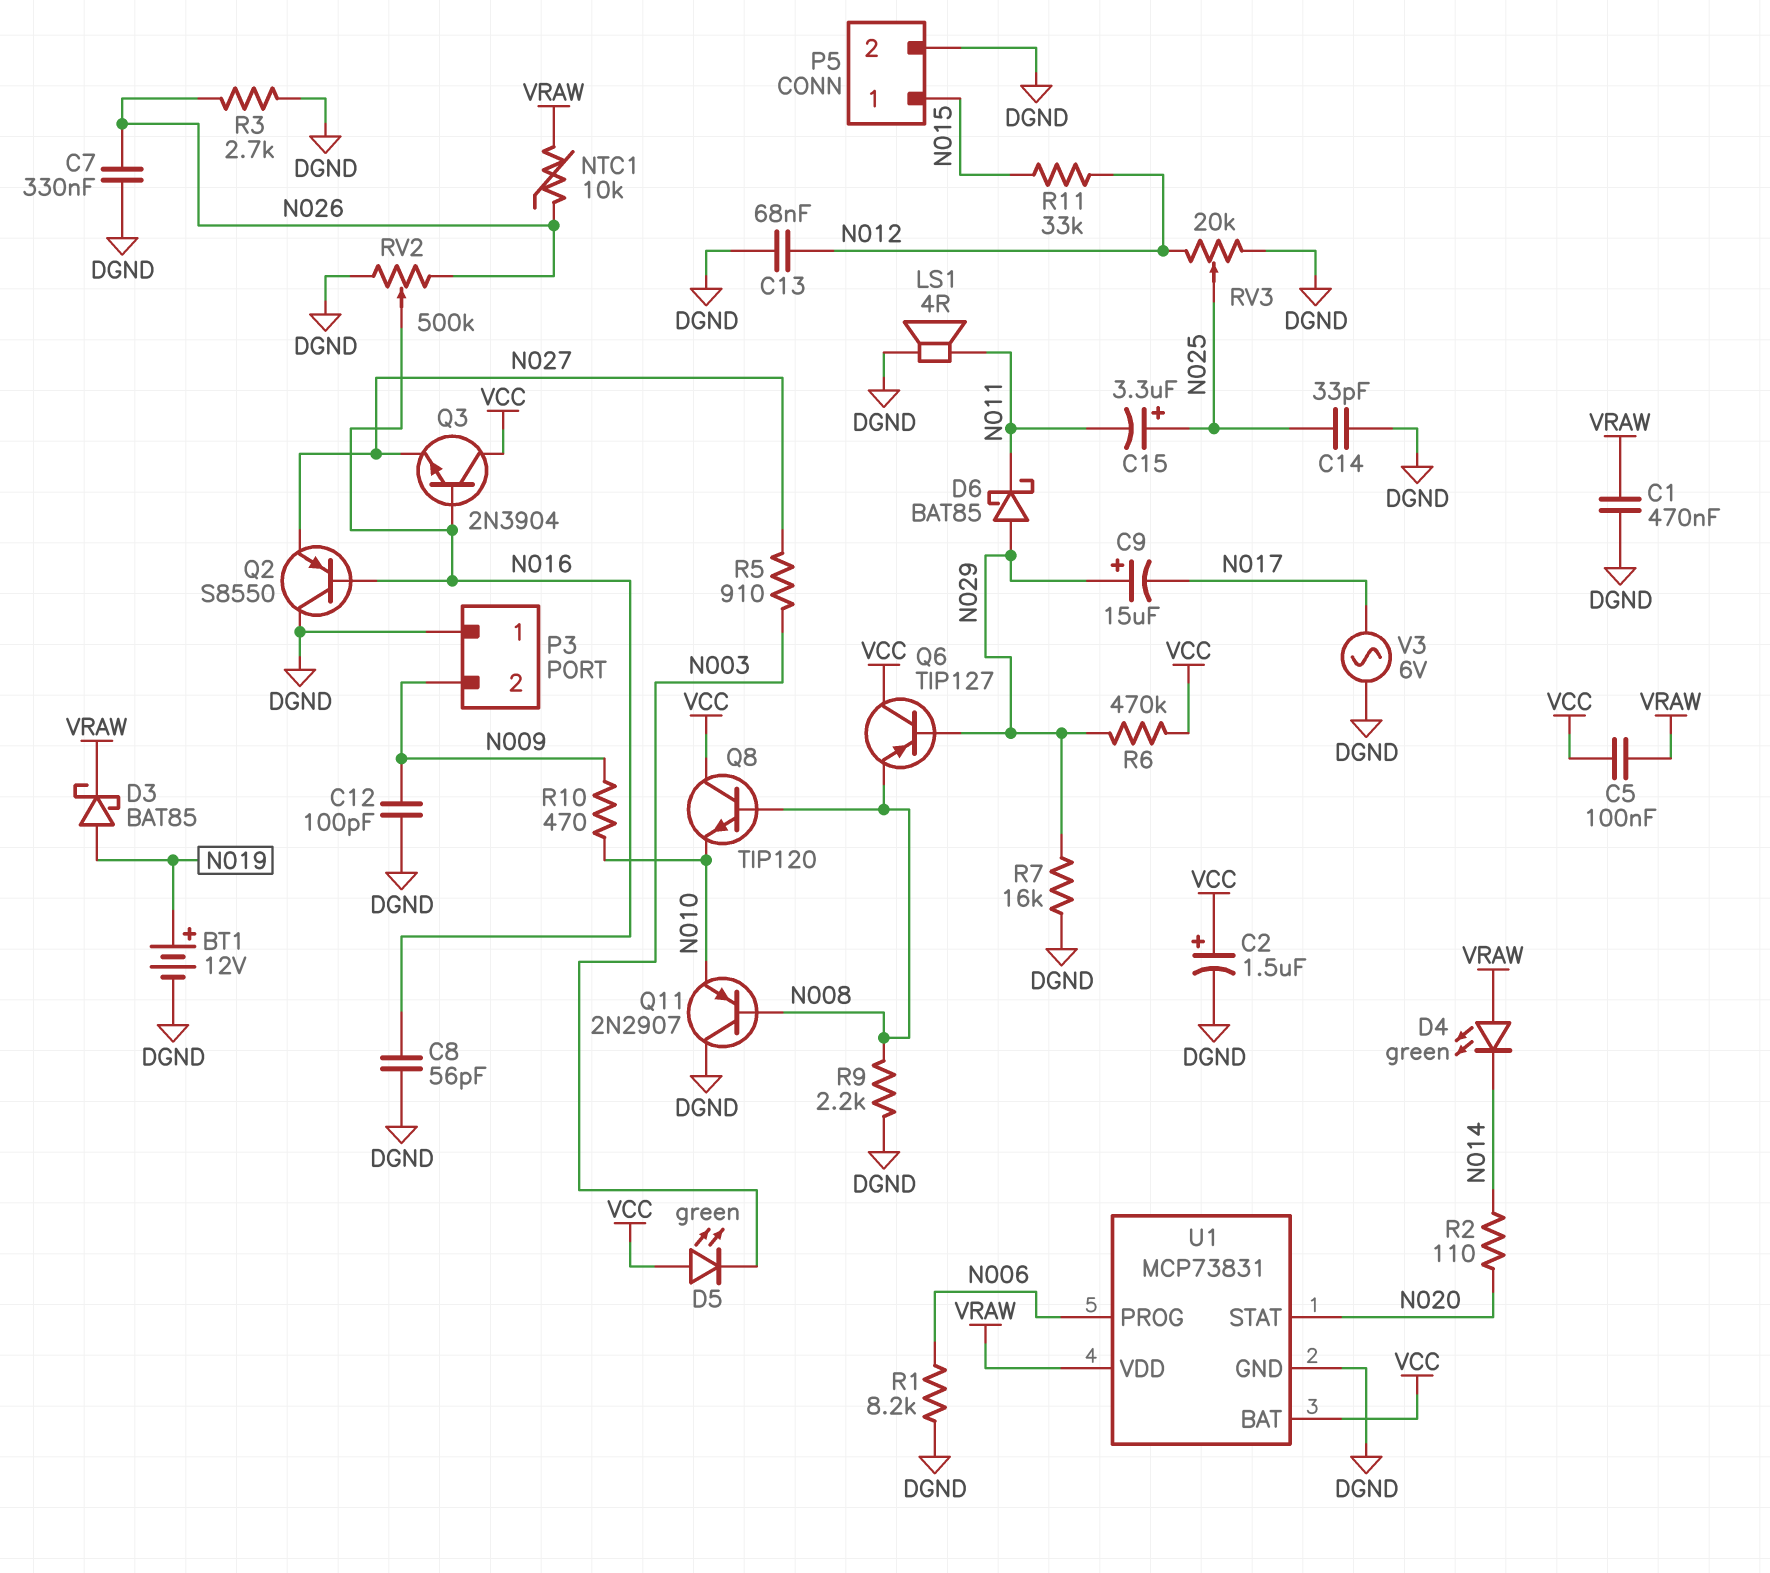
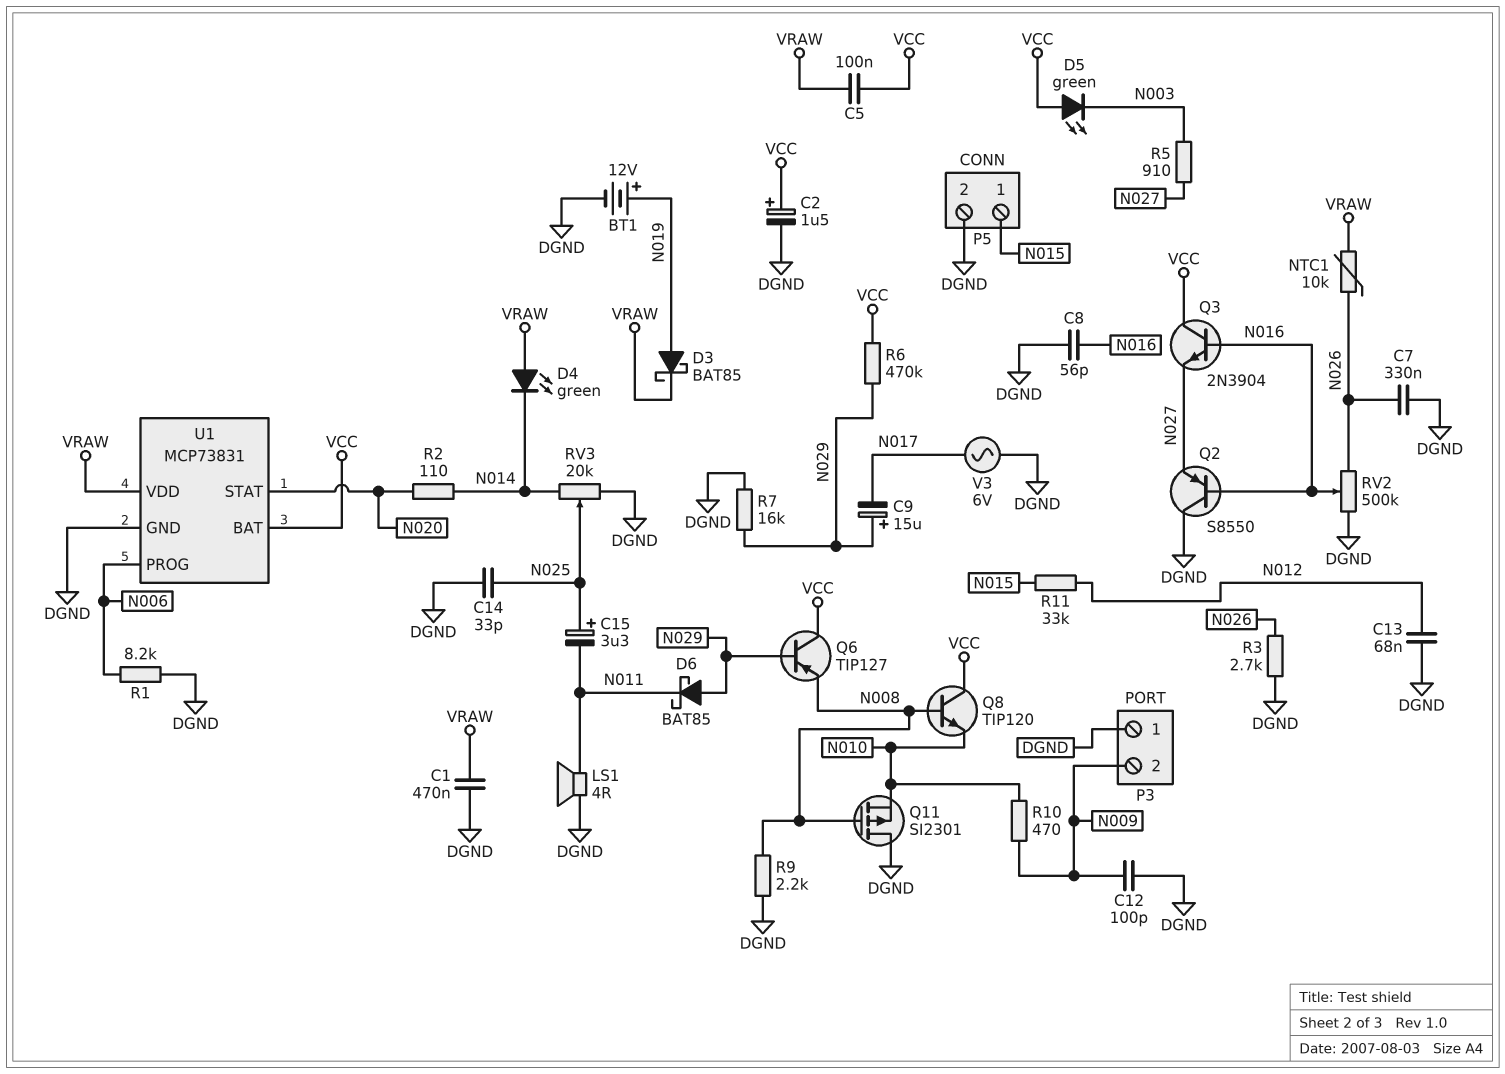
Q11: PNP 2N2907 (B N008, C DGND, E N010) -> PMOS SI2301 (G N008, D DGND, S N010)
RV3: 20k (DGND, N012, wiper N025) -> 20k (DGND, N014, wiper N025)

